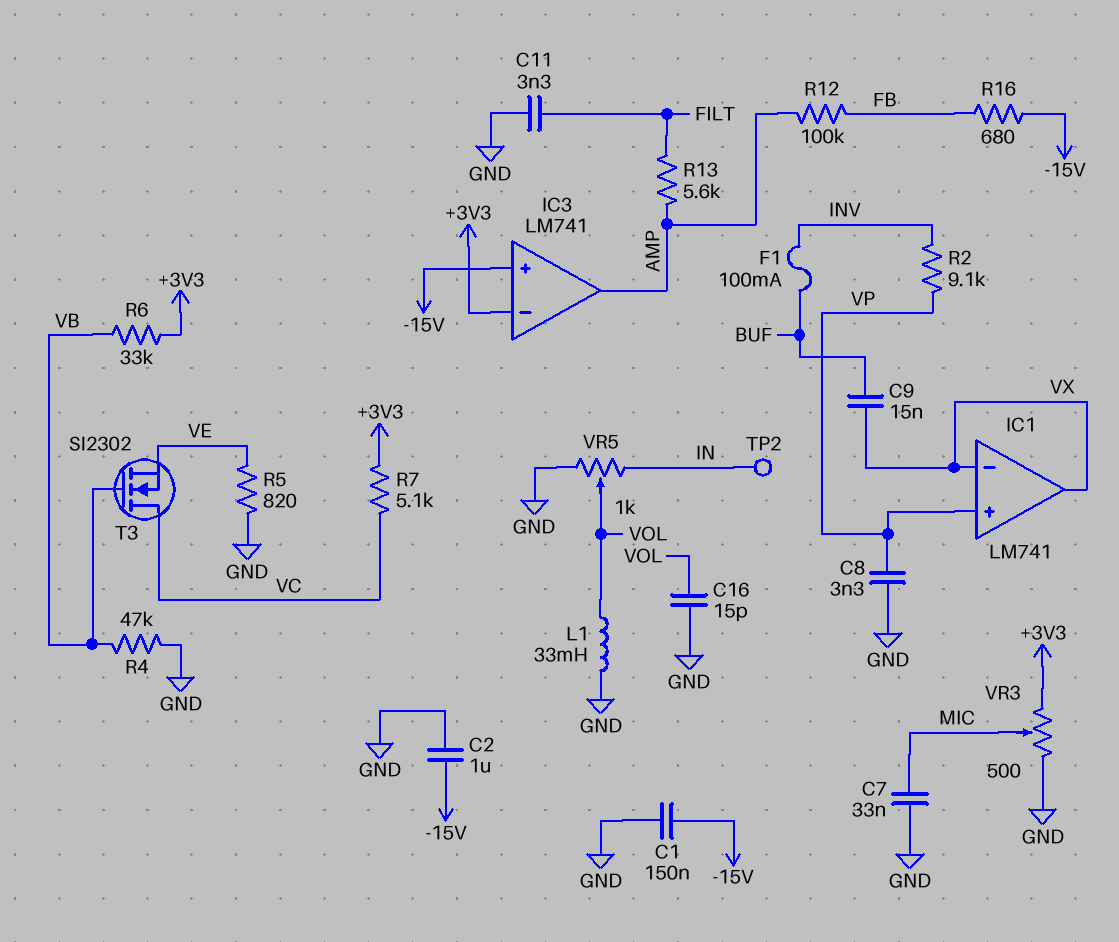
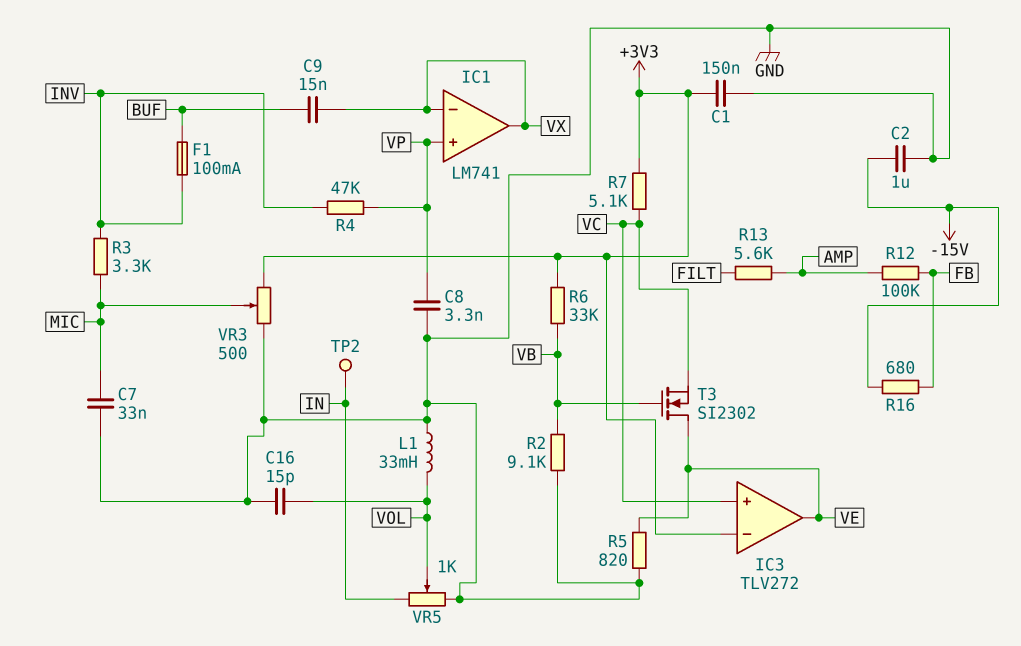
C1: 150nF (-15V, GND) -> 150nF (+3V3, GND)
C11: 3.3nF (FILT, GND) -> none
IC3: LM741 -> TLV272
IC3 pin in+: -15V -> VC
IC3 pin out: AMP -> VE
R2: 9.1k (INV, VP) -> 9.1k (GND, VB)
R3: none -> 3.3k (INV, MIC)
R4: 47k (GND, VB) -> 47k (INV, VP)
T3: NMOS SI2302 (G VB, D VC, S VE) -> NMOS SI2302 (G VB, D VE, S VC)

